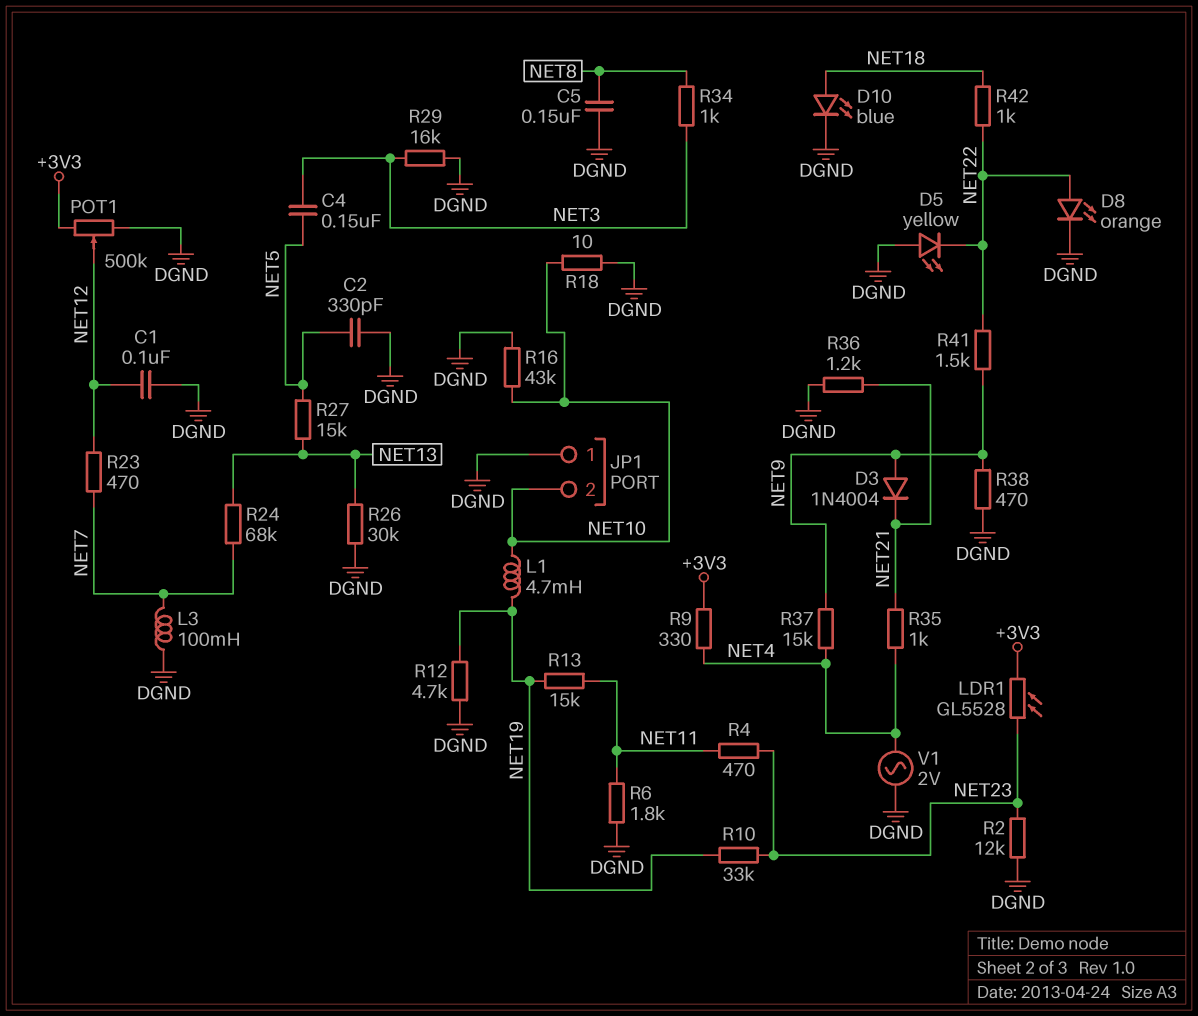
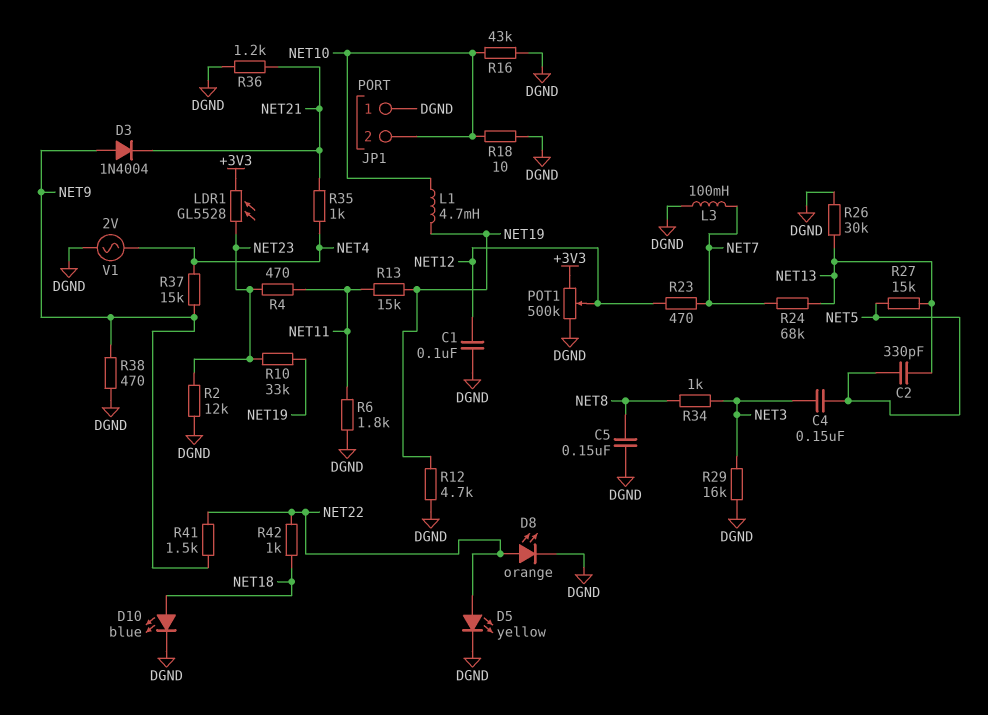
C2: 330pF (DGND, NET5) -> 330pF (NET5, NET13)
D5: LED yellow (A DGND, K NET22) -> LED yellow (A NET22, K DGND)
R9: 330 (+3V3, NET4) -> none

